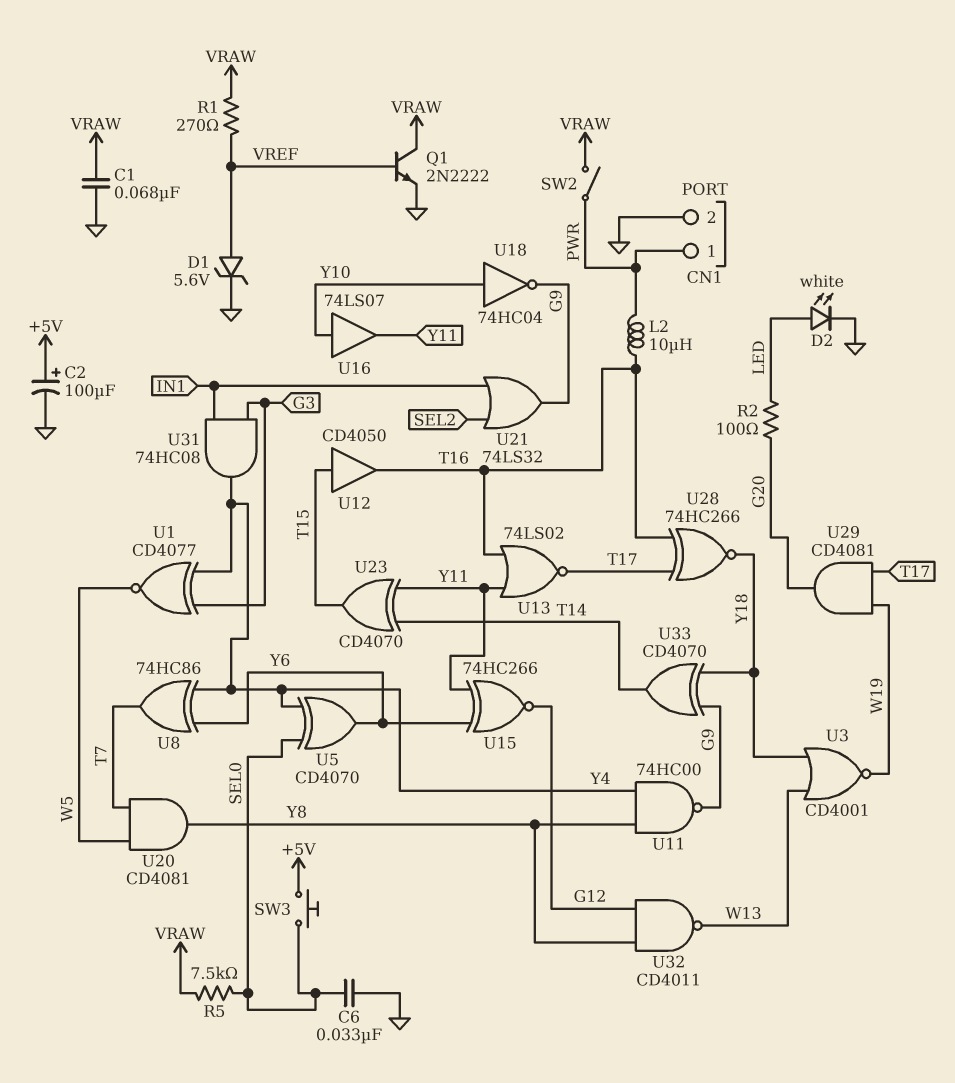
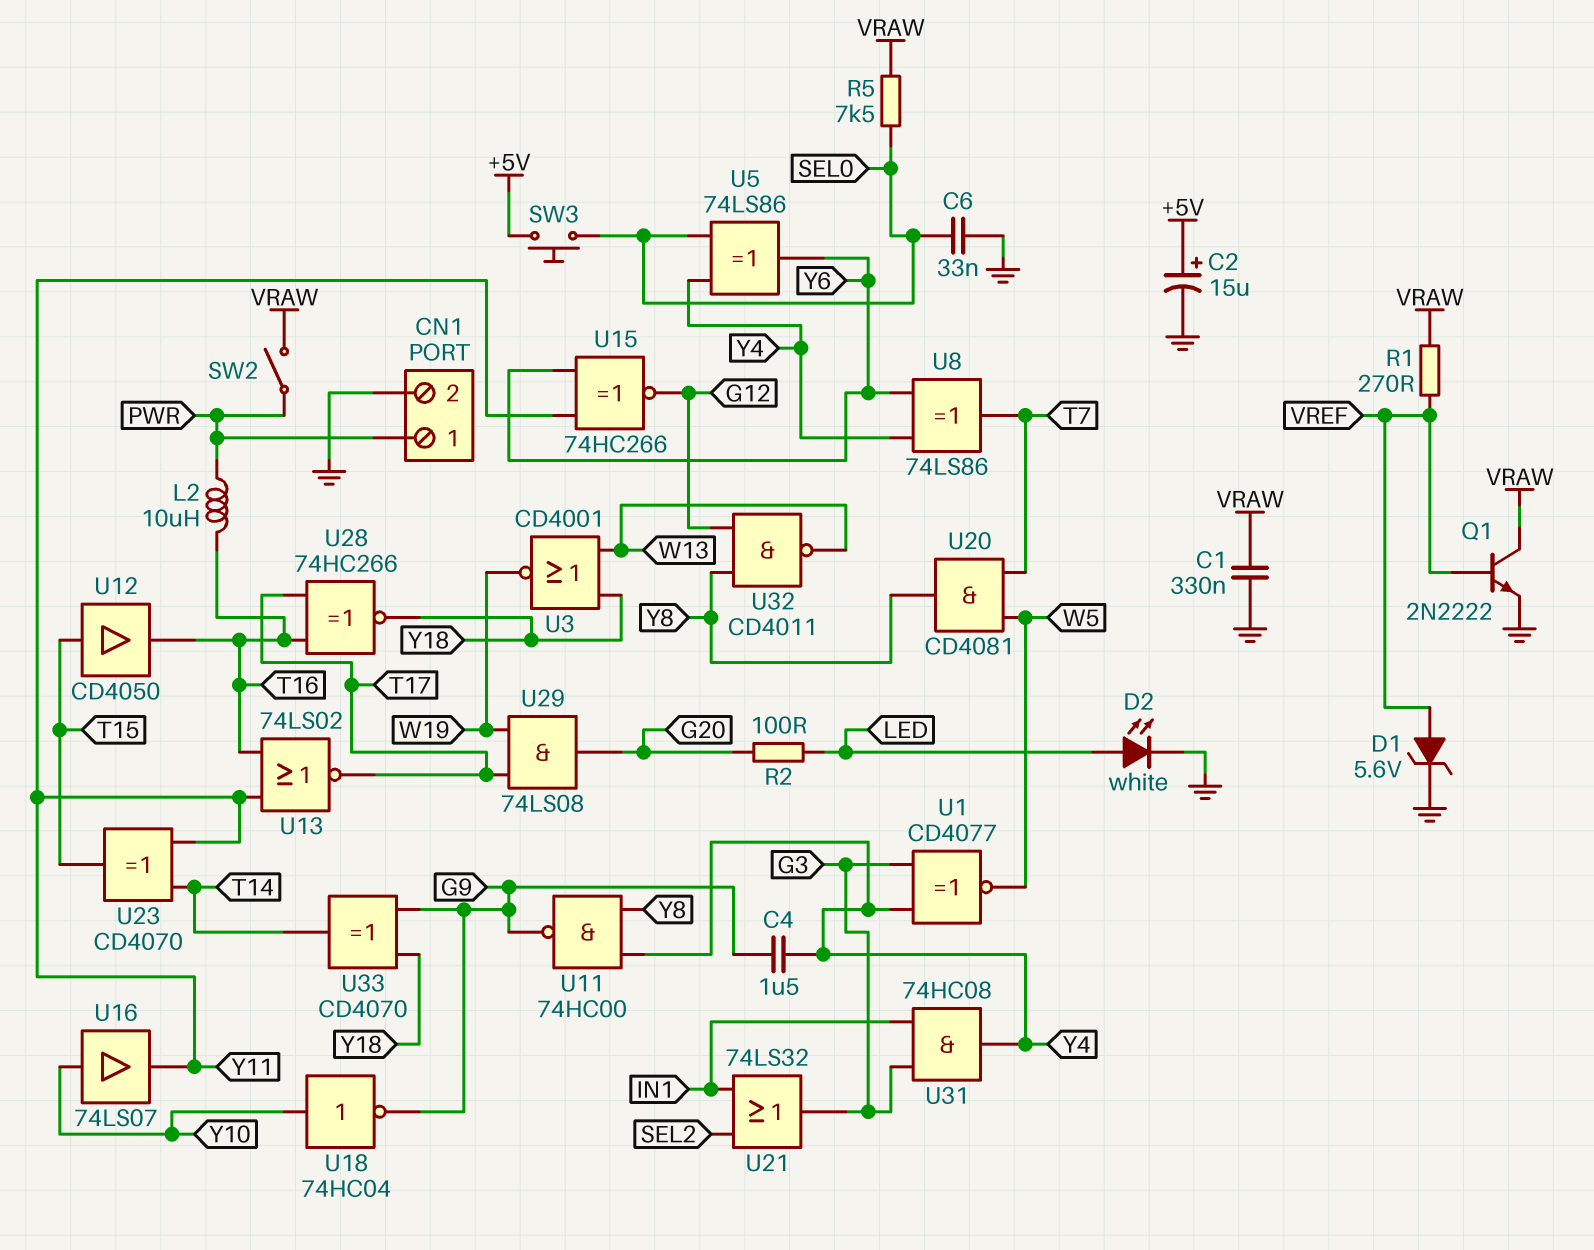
C1: 68nF (GND, VRAW) -> 330nF (GND, VRAW)
C2: 100uF (plus +5V, minus GND) -> 15uF (plus +5V, minus GND)
C4: none -> 1.5uF (G9, Y4)
U5: XOR CD4070 (in SEL0, in Y4, out Y6) -> XOR 74LS86 (in SEL0, in Y4, out Y6)
U8: XOR 74HC86 (in Y4, in Y6, out T7) -> XOR 74LS86 (in Y4, in Y6, out T7)
U21: OR 74LS32 (in IN1, in SEL2, out G9) -> OR 74LS32 (in IN1, in SEL2, out G3)
U29: AND CD4081 (in T17, in W19, out G20) -> AND 74LS08 (in T17, in W19, out G20)

